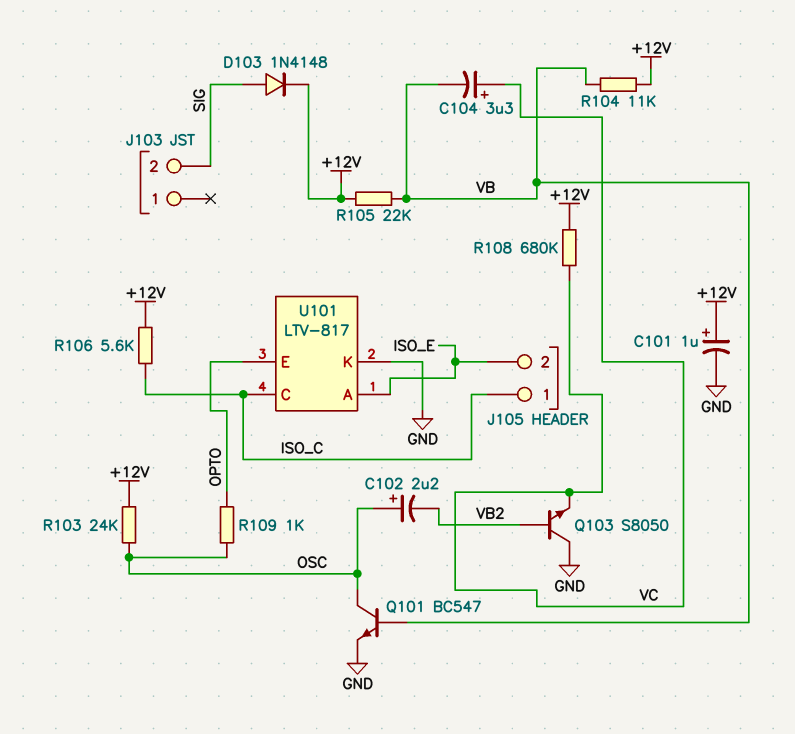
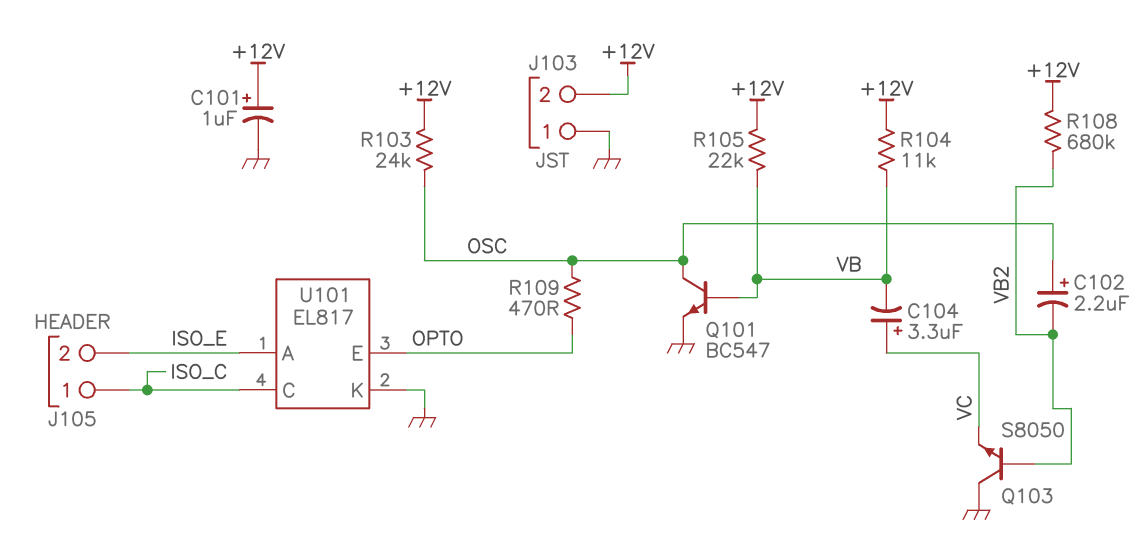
D103: diode 1N4148 (A SIG, K +12V) -> none
J103 pin 1: none -> GND
J103 pin 2: SIG -> +12V
R106: 5.6k (+12V, ISO_C) -> none
R108: 680k (+12V, VC) -> 680k (+12V, VB2)
R109: 1k (OPTO, OSC) -> 470 (OPTO, OSC)
U101: LTV-817 -> EL817

